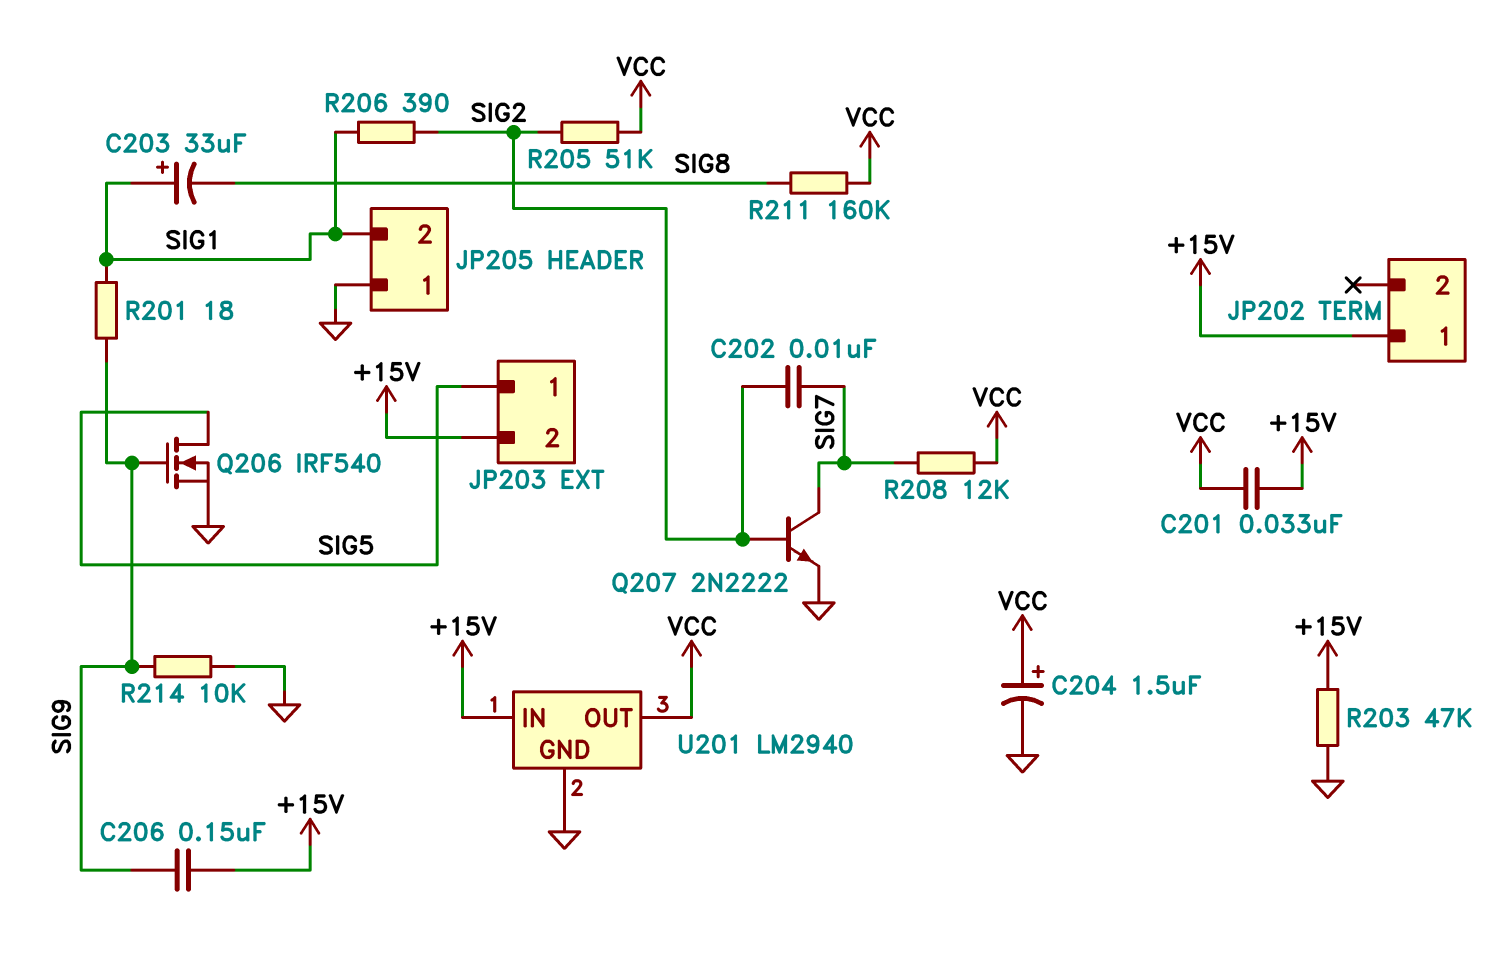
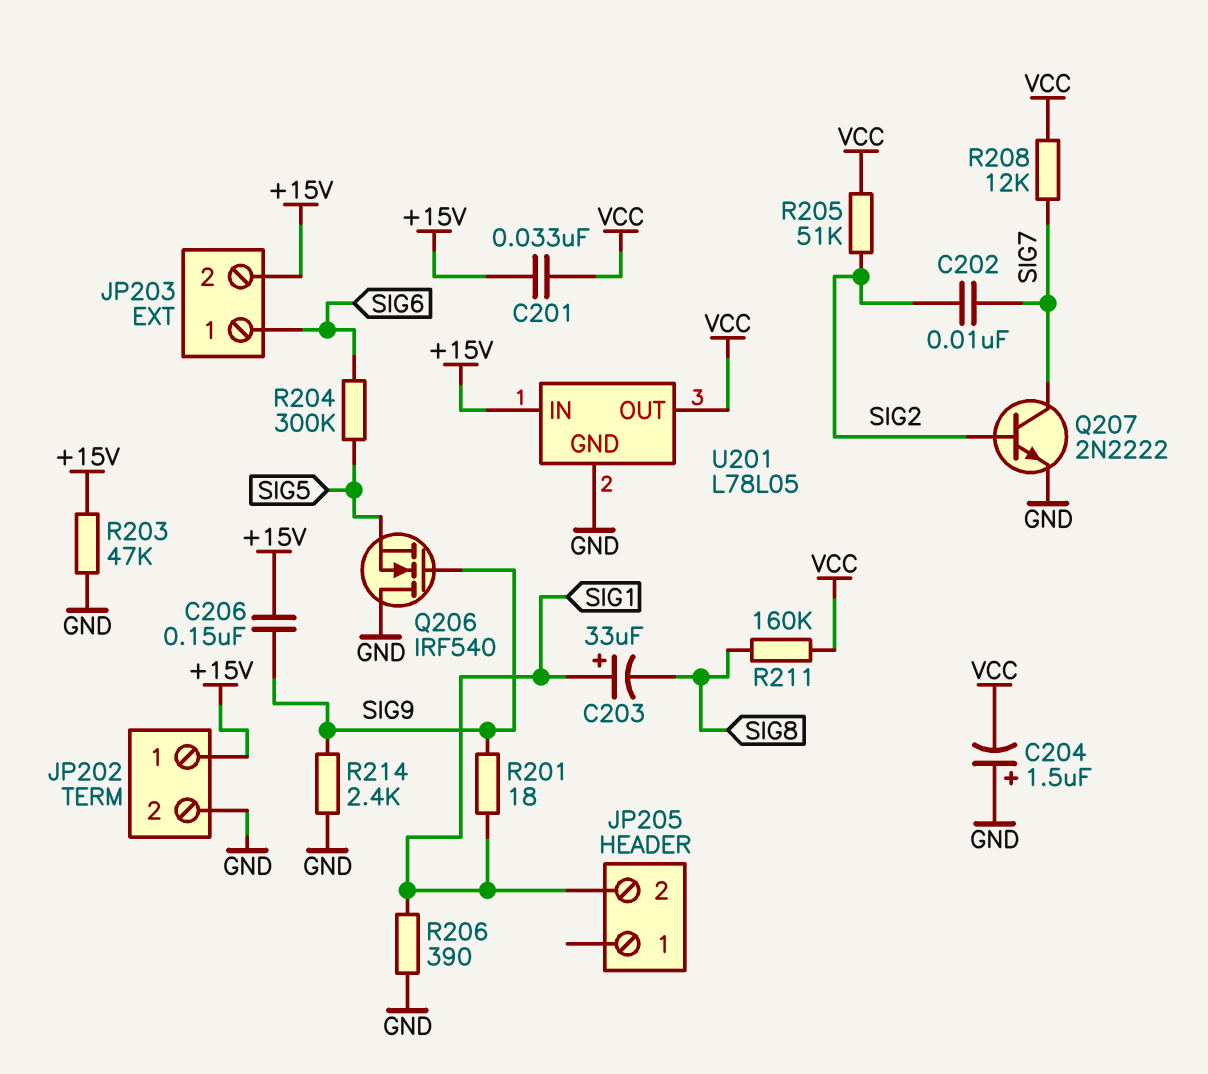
C204: 1.5uF (plus VCC, minus GND) -> 1.5uF (plus GND, minus VCC)
JP202 pin 2: none -> GND
JP203 pin 1: SIG5 -> SIG6
JP205 pin 1: GND -> none
Q206: NMOS IRF540 (G SIG9, D SIG5, S GND) -> NMOS IRF540 (G SIG9, D GND, S SIG5)
R204: none -> 300k (SIG5, SIG6)
R206: 390 (SIG1, SIG2) -> 390 (GND, SIG1)
R214: 10k (GND, SIG9) -> 2.4k (GND, SIG9)
U201: LM2940 -> L78L05

